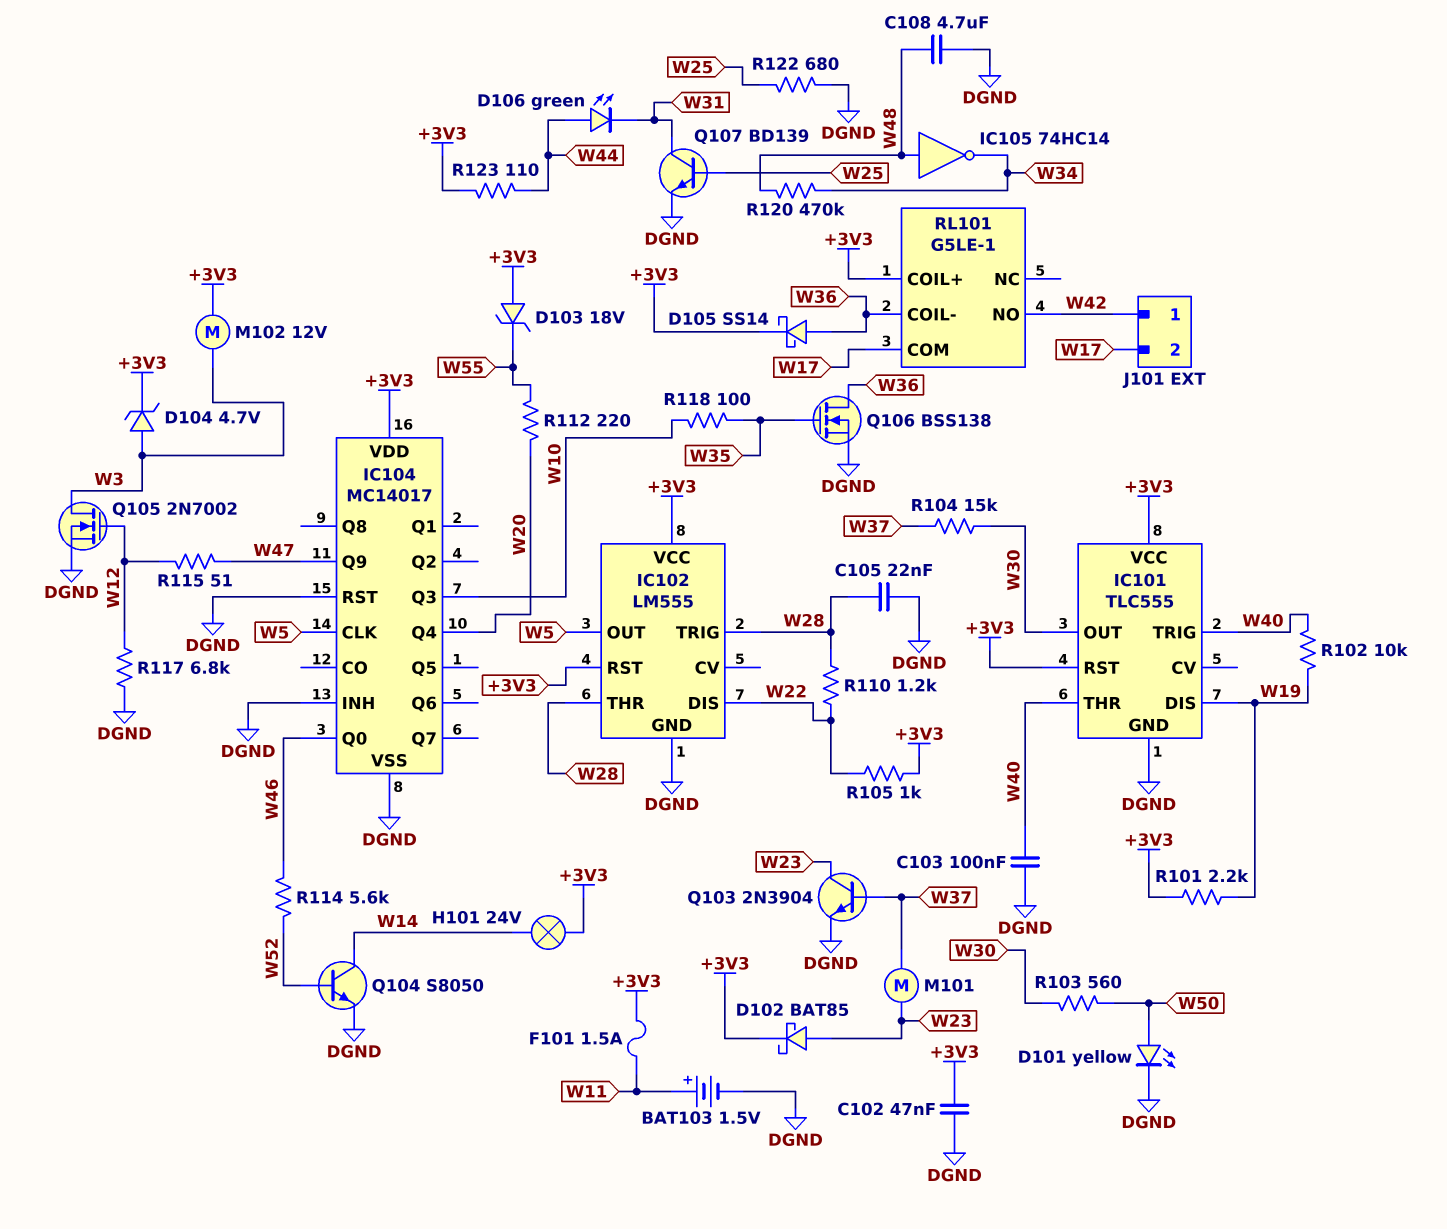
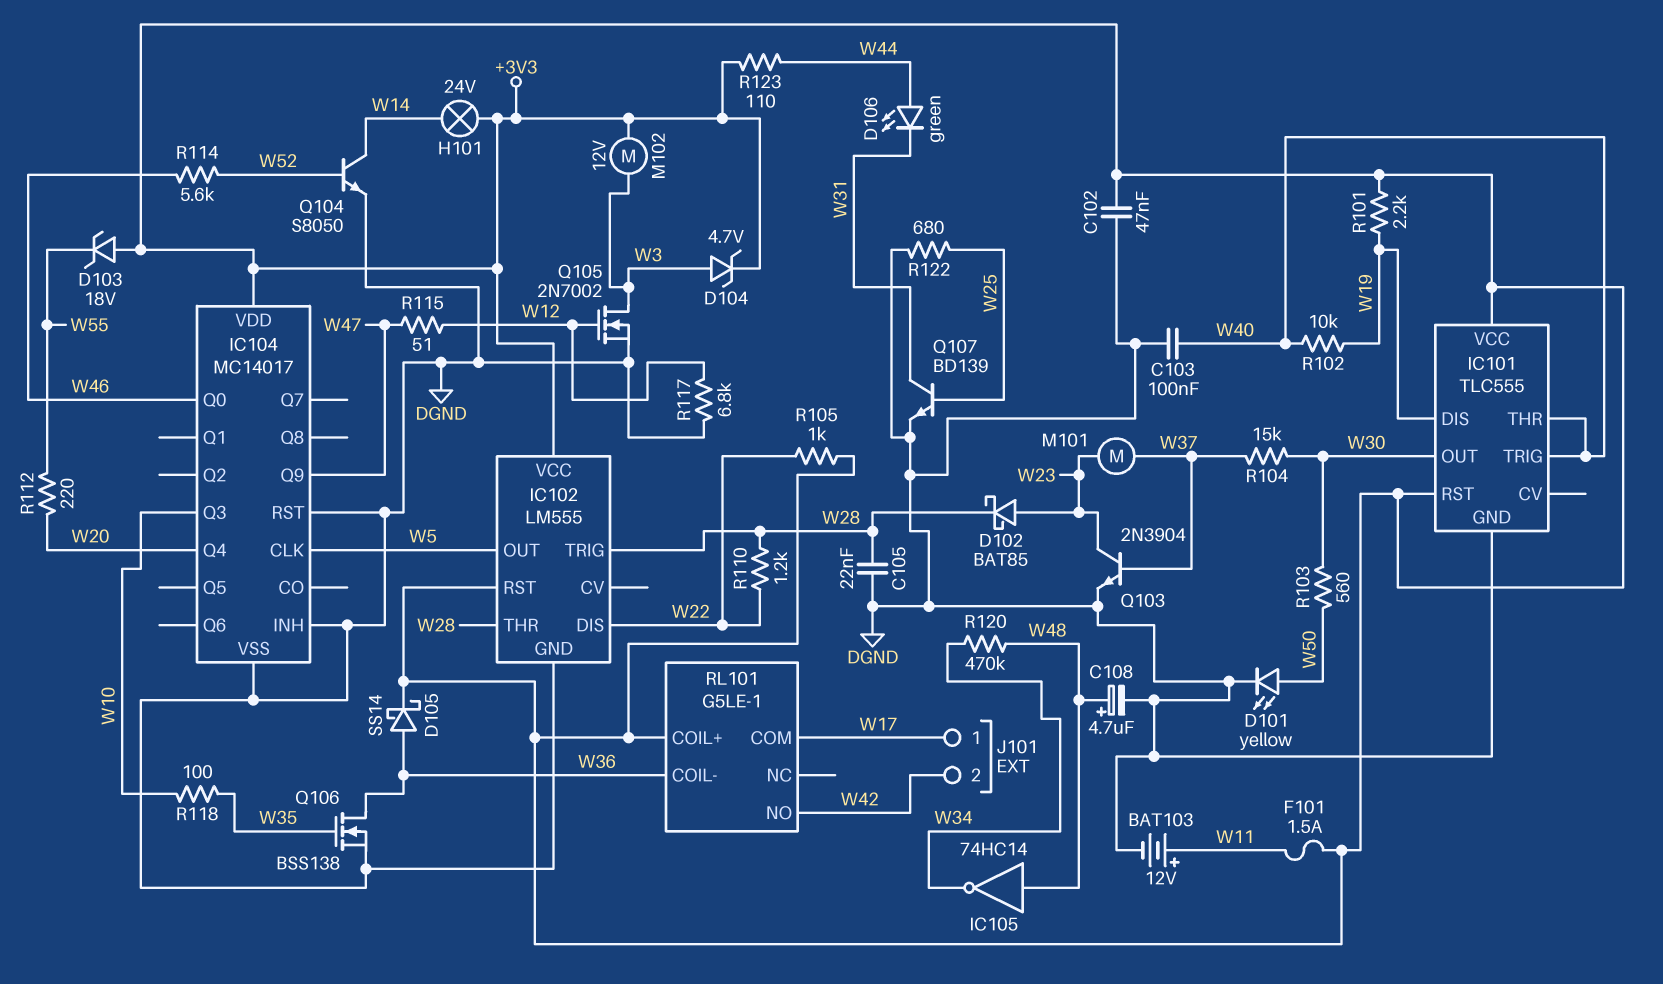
BAT103: 1.5V (plus W11, minus DGND) -> 12V (plus W11, minus DGND)
C108: 4.7uF (DGND, W48) -> 4.7uF (plus W48, minus DGND)
D102: schottky BAT85 (A W23, K +3V3) -> schottky BAT85 (A W23, K W28)
J101 pin 1: W42 -> W17
J101 pin 2: W17 -> W42

